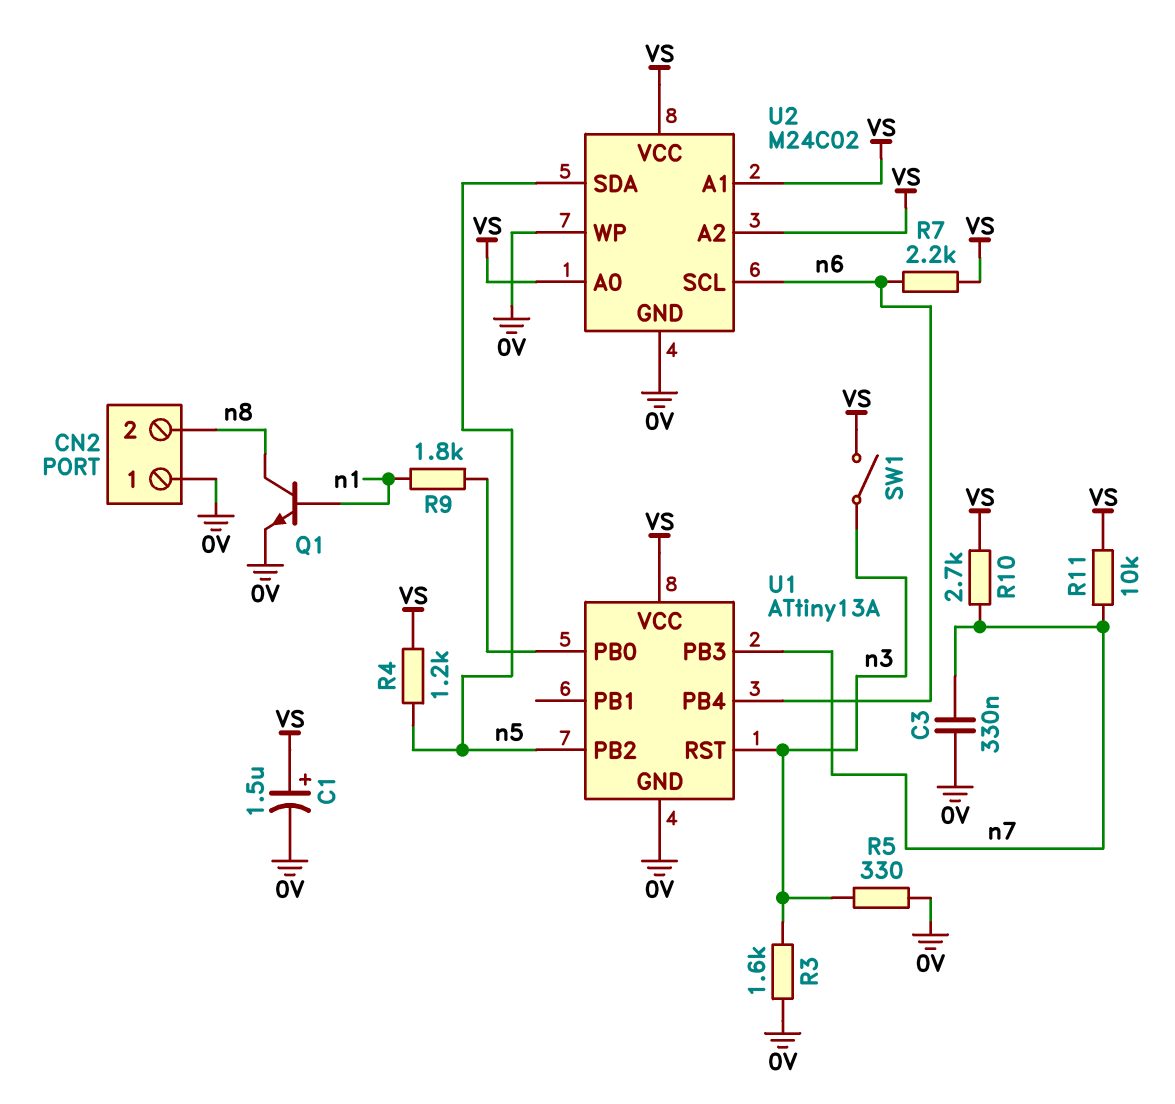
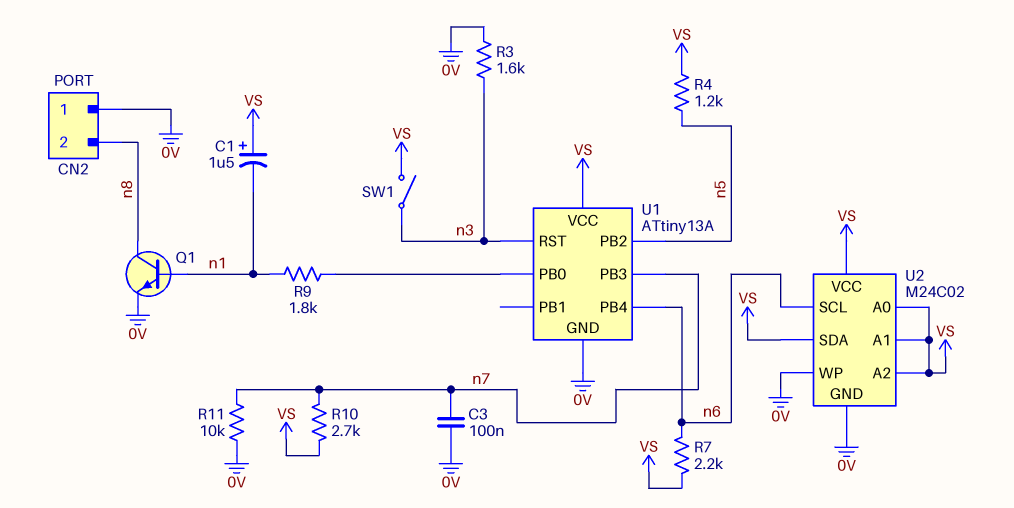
C1: 1.5uF (plus VS, minus 0V) -> 1.5uF (plus VS, minus n1)
C3: 330nF (0V, n7) -> 100nF (0V, n7)
R5: 330 (0V, n3) -> none
R11: 10k (VS, n7) -> 10k (0V, n7)
U2 pin SDA: n5 -> VS

